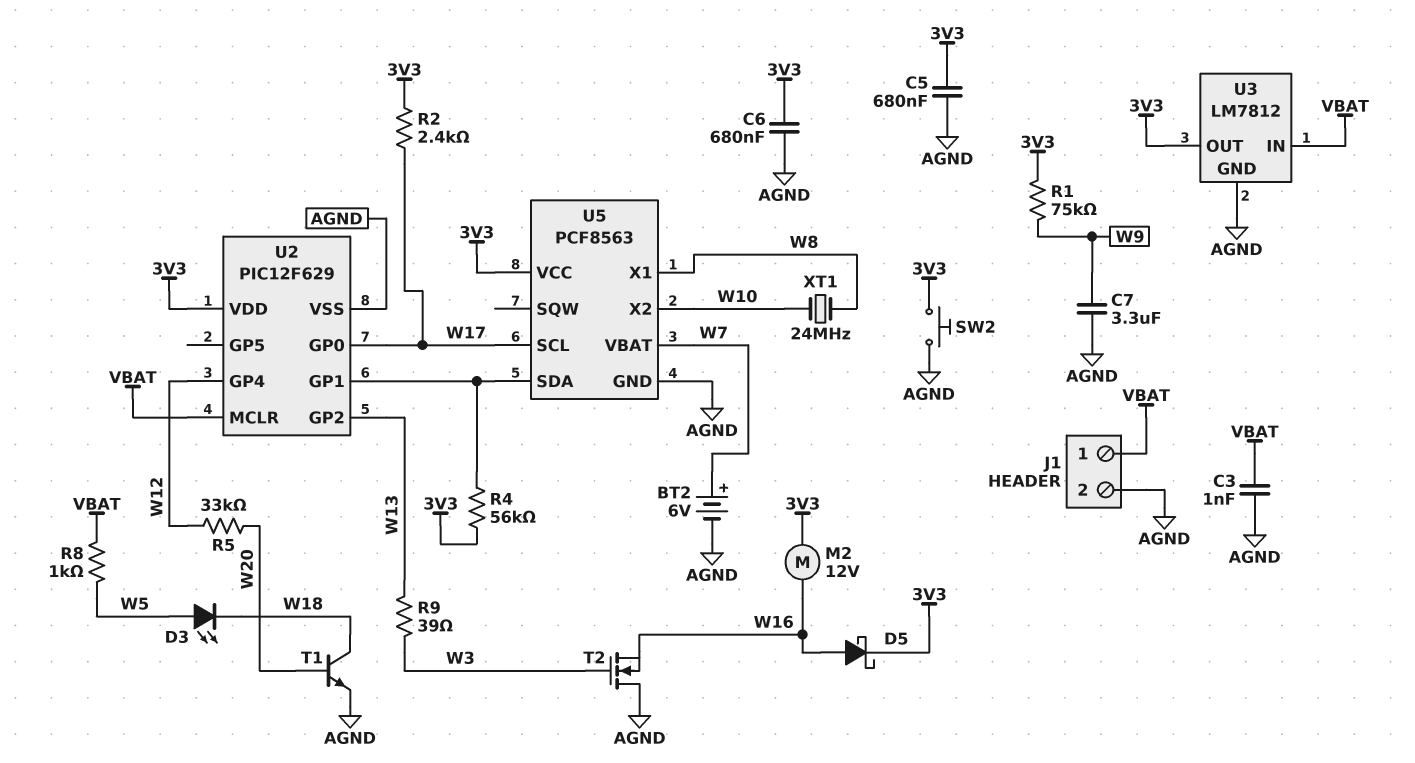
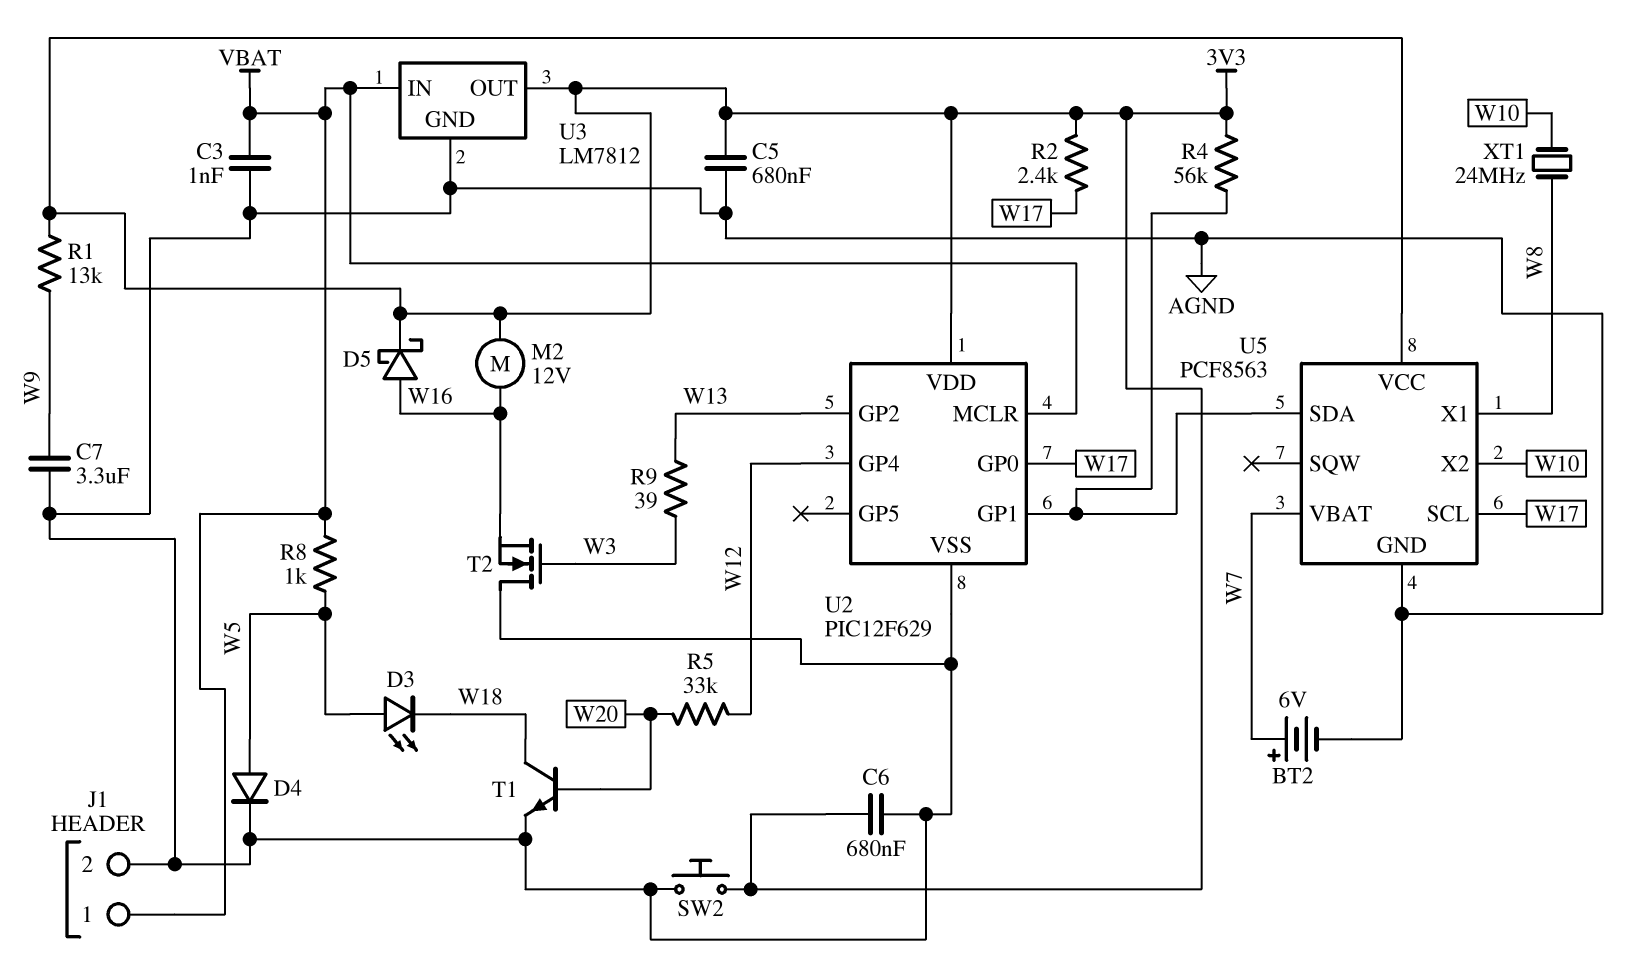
D4: none -> diode (A W5, K AGND)
R1: 75k (3V3, W9) -> 13k (3V3, W9)

